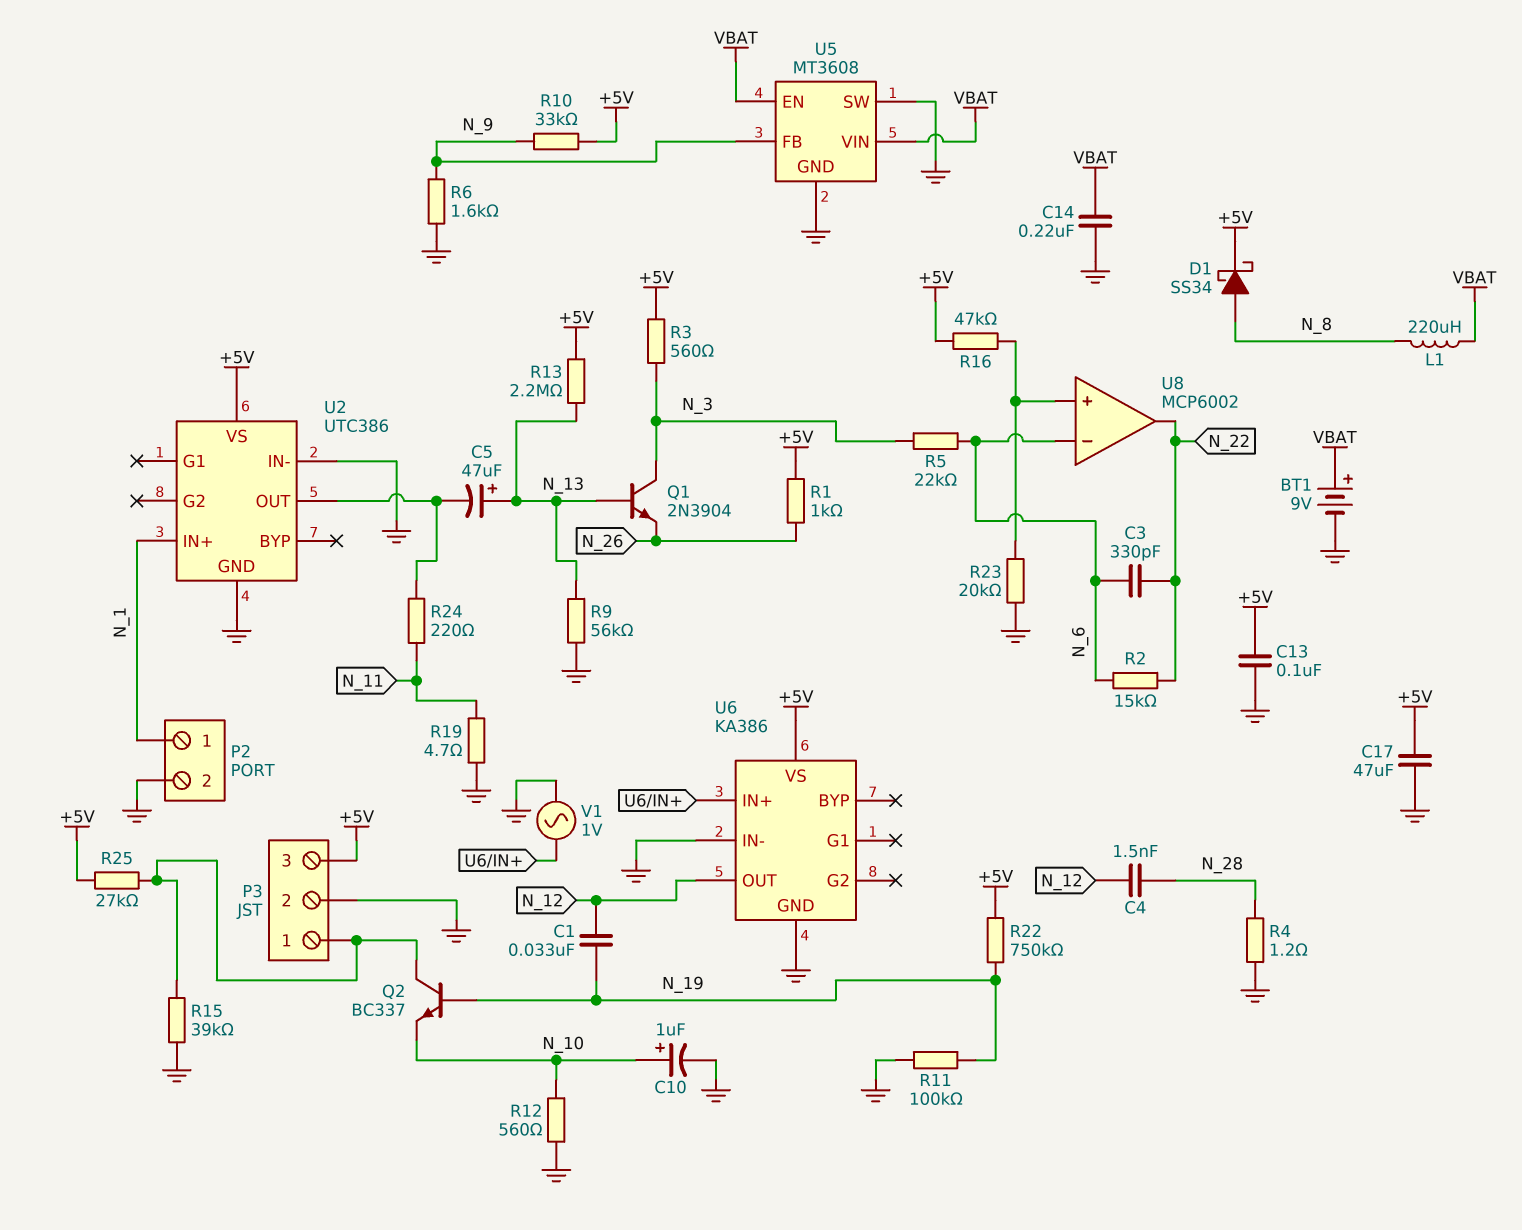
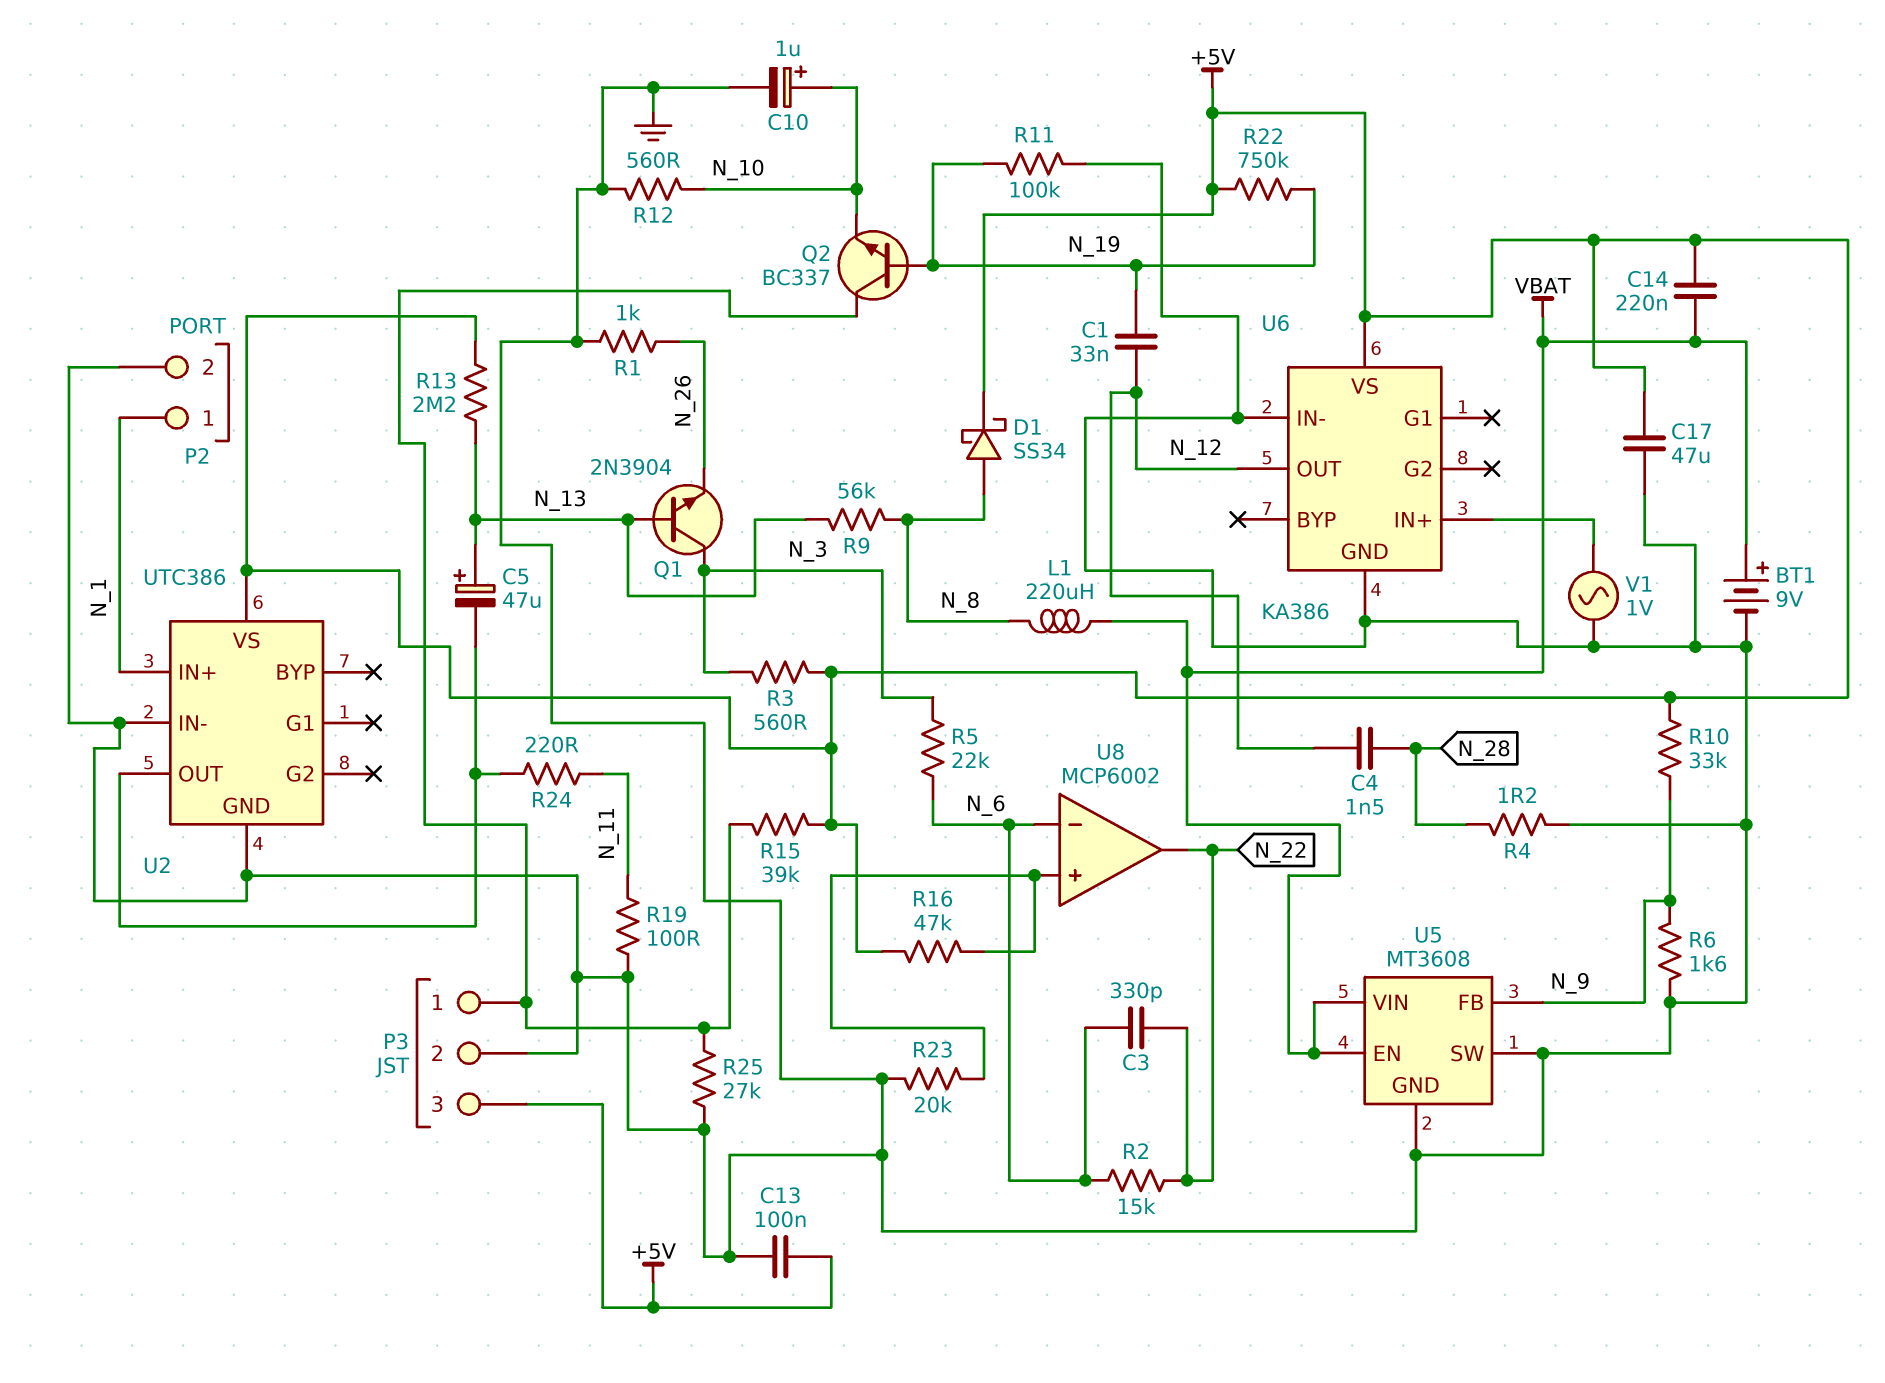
C14: 220nF (GND, VBAT) -> 220nF (+5V, VBAT)
R1: 1k (+5V, N_26) -> 1k (GND, N_26)
R9: 56k (GND, N_13) -> 56k (N_8, N_13)
R15: 39k (GND, P3/1) -> 39k (+5V, P3/1)
R19: 4.7 (GND, N_11) -> 100 (GND, N_11)
R25: 27k (+5V, P3/1) -> 27k (GND, P3/1)

